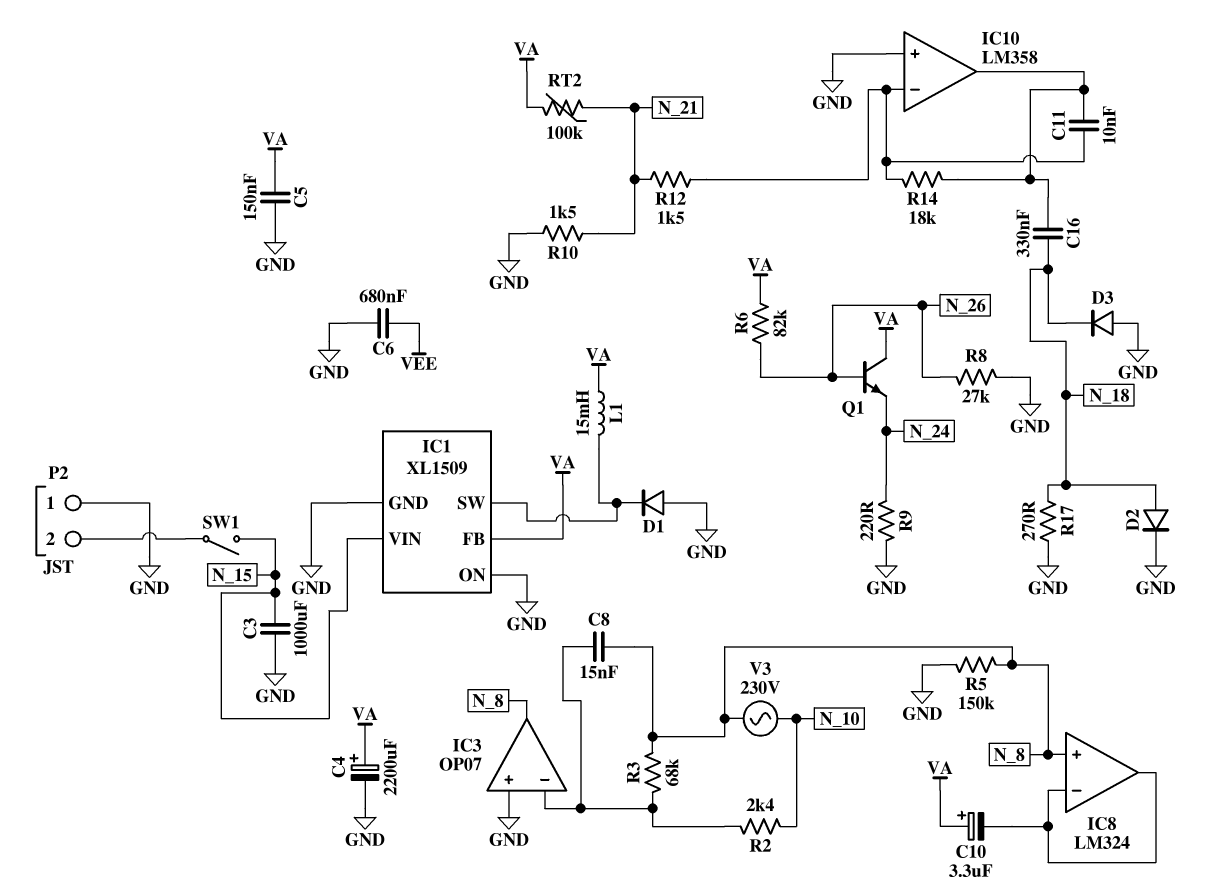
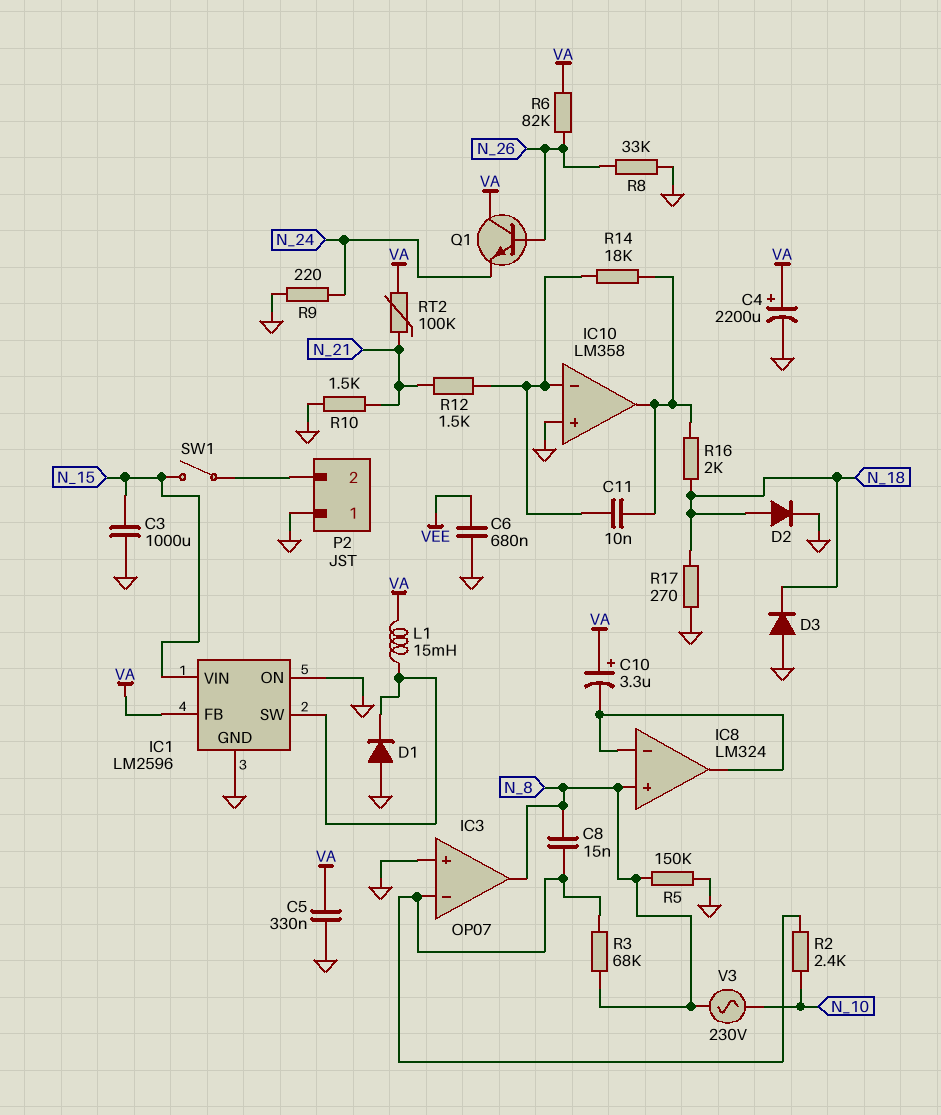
C5: 150nF (GND, VA) -> 330nF (GND, VA)
C16: 330nF (IC10/out, N_18) -> none
IC1: XL1509 -> LM2596
R8: 27k (GND, N_26) -> 33k (GND, N_26)
R16: none -> 2k (IC10/out, N_18)

